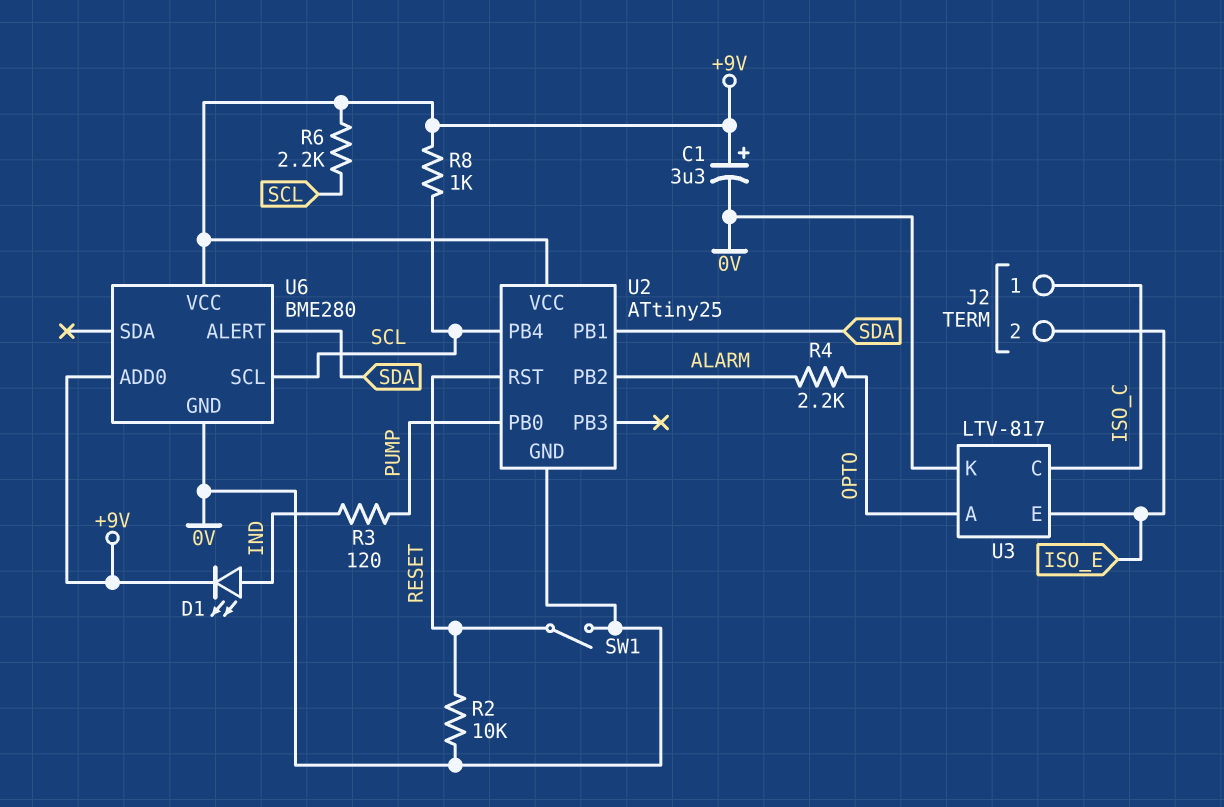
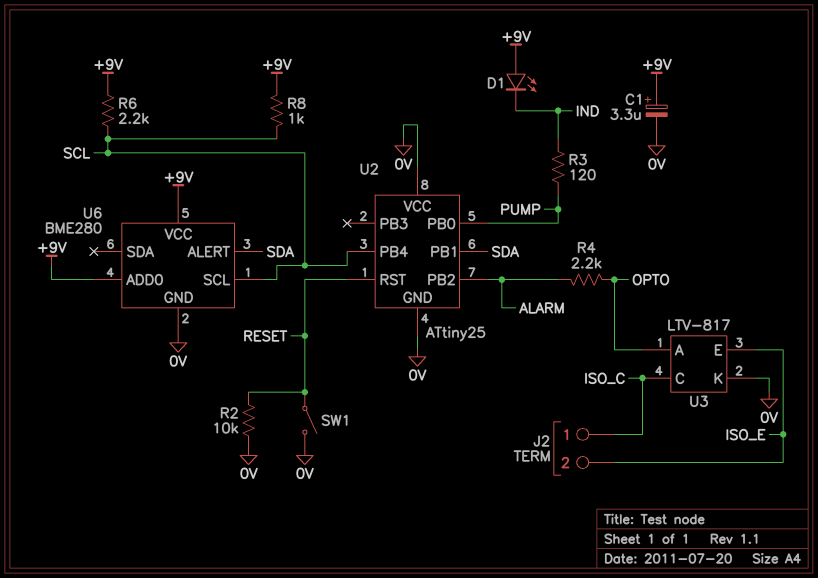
D1: LED (A IND, K +9V) -> LED (A +9V, K IND)
U2 pin VCC: +9V -> 0V

